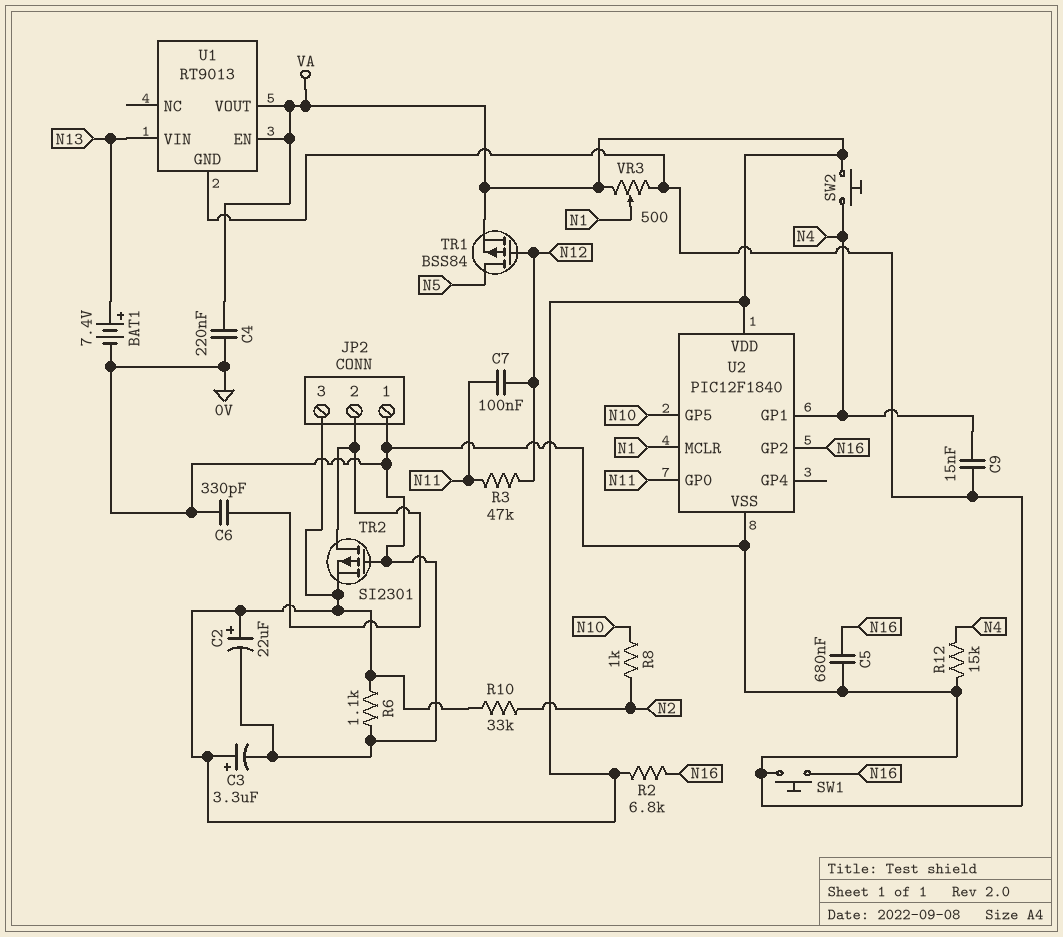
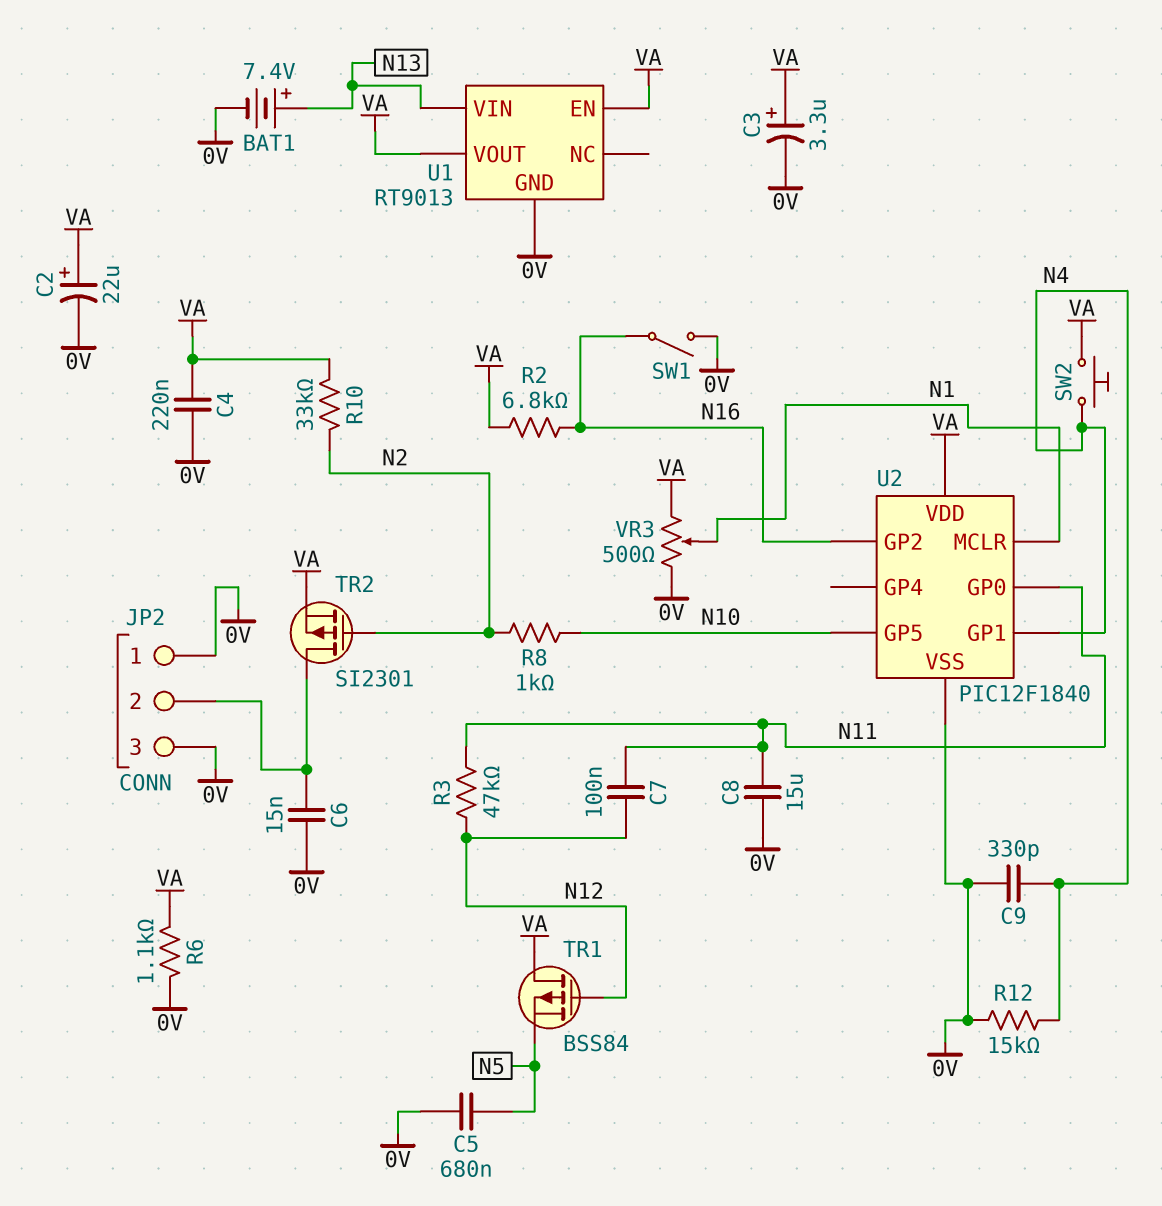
C5: 680nF (0V, N16) -> 680nF (0V, N5)
C6: 330pF (0V, JP2/2) -> 15nF (0V, JP2/2)
C8: none -> 15uF (0V, N11)
C9: 15nF (0V, N4) -> 330pF (0V, N4)
JP2 pin 3: VA -> 0V
SW1: button (0V, N16) -> switch (0V, N16)
TR1: PMOS BSS84 (G N12, D N5, S VA) -> PMOS BSS84 (G N12, D VA, S N5)
TR2: PMOS SI2301 (G 0V, D JP2/2, S VA) -> PMOS SI2301 (G N2, D JP2/2, S VA)

